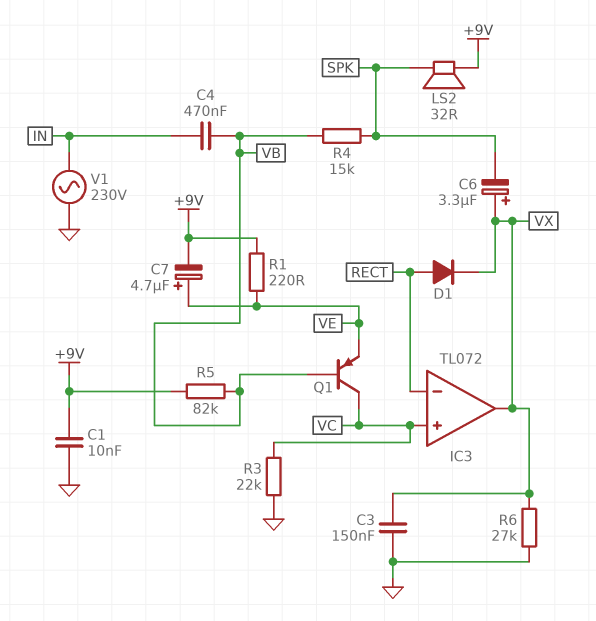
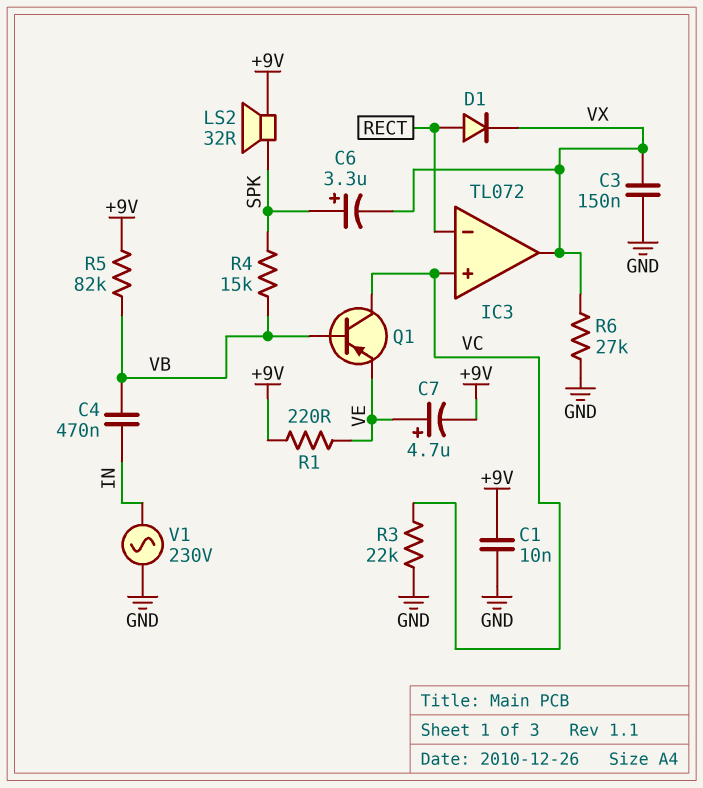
C6: 3.3uF (plus VX, minus SPK) -> 3.3uF (plus SPK, minus VX)

